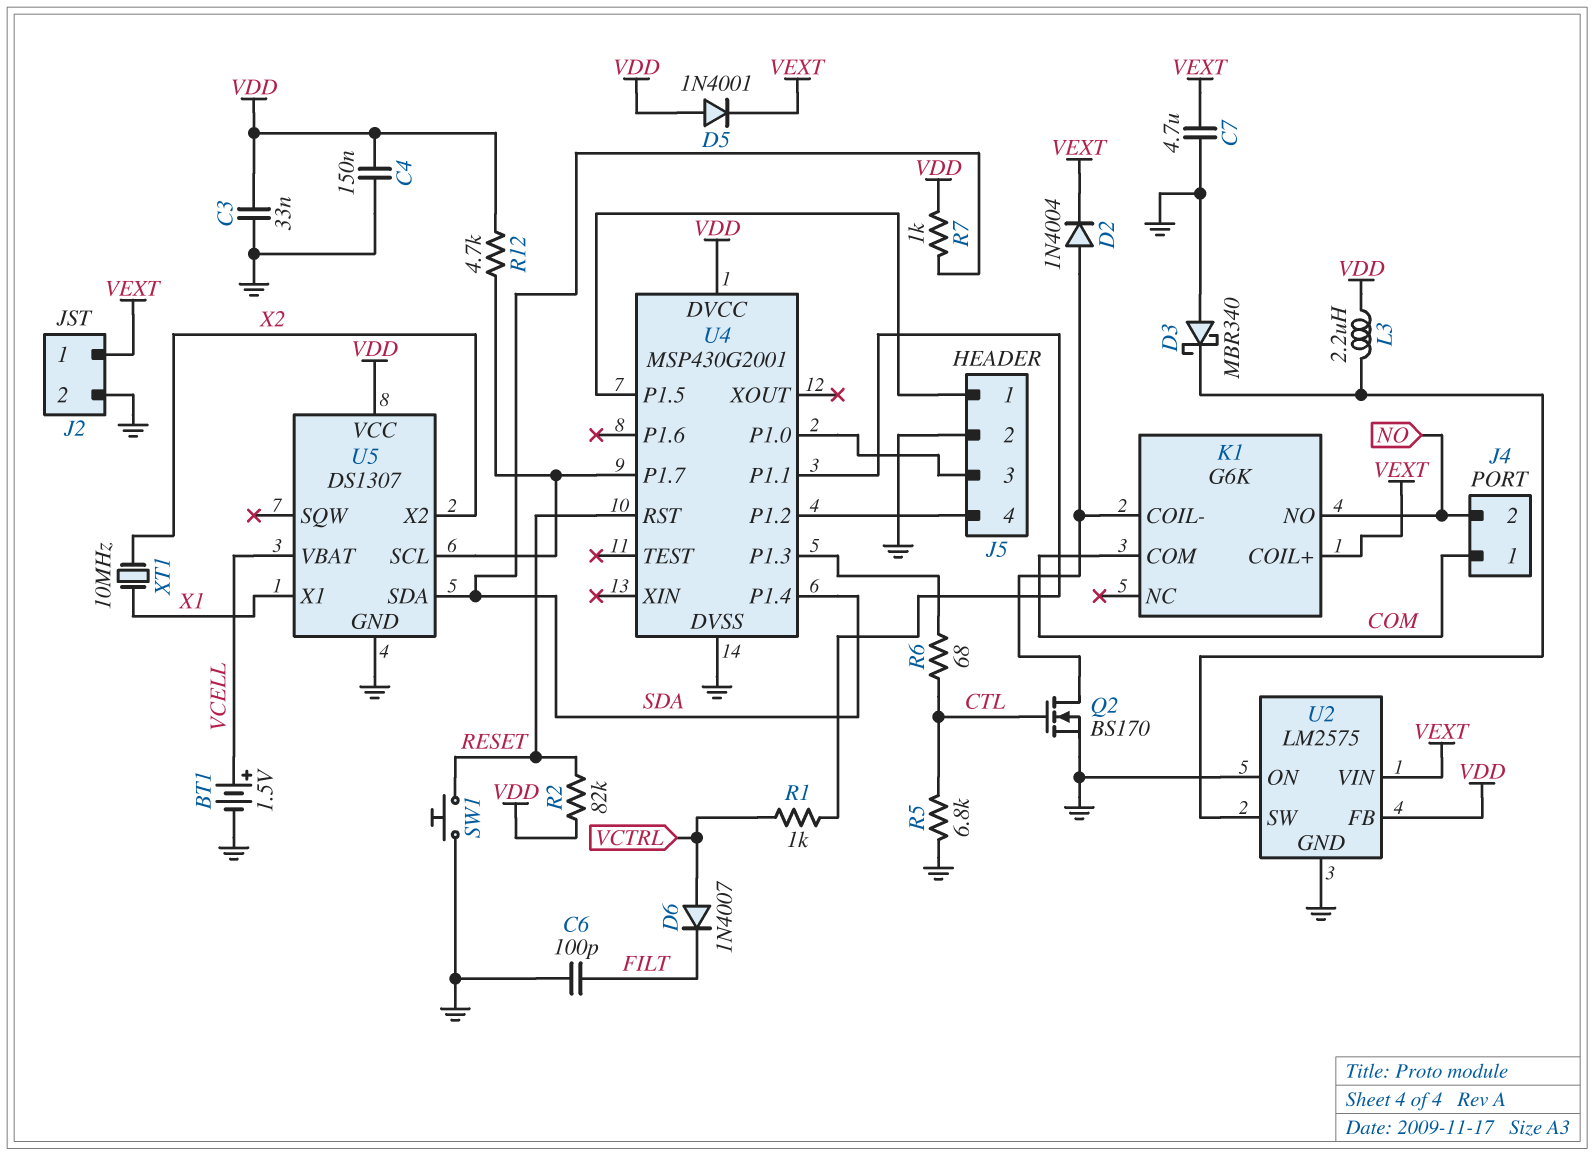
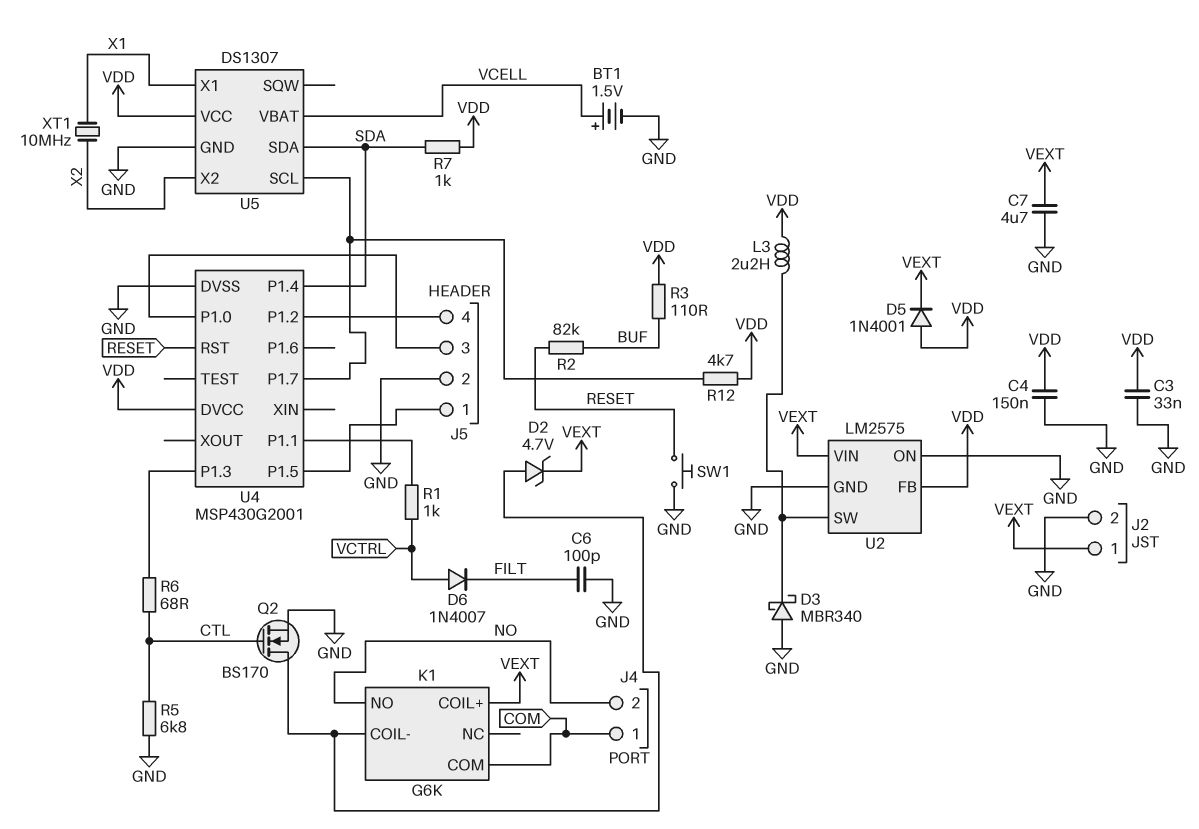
D2: diode 1N4004 (A K1/COIL-, K VEXT) -> zener 4.7V (A K1/COIL-, K VEXT)
R2: 82k (RESET, VDD) -> 82k (BUF, RESET)
R3: none -> 110 (BUF, VDD)

